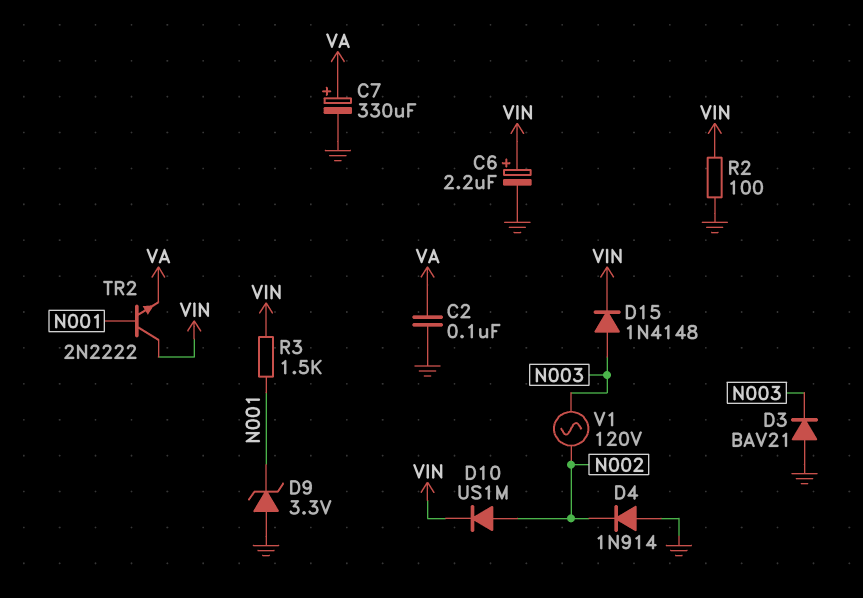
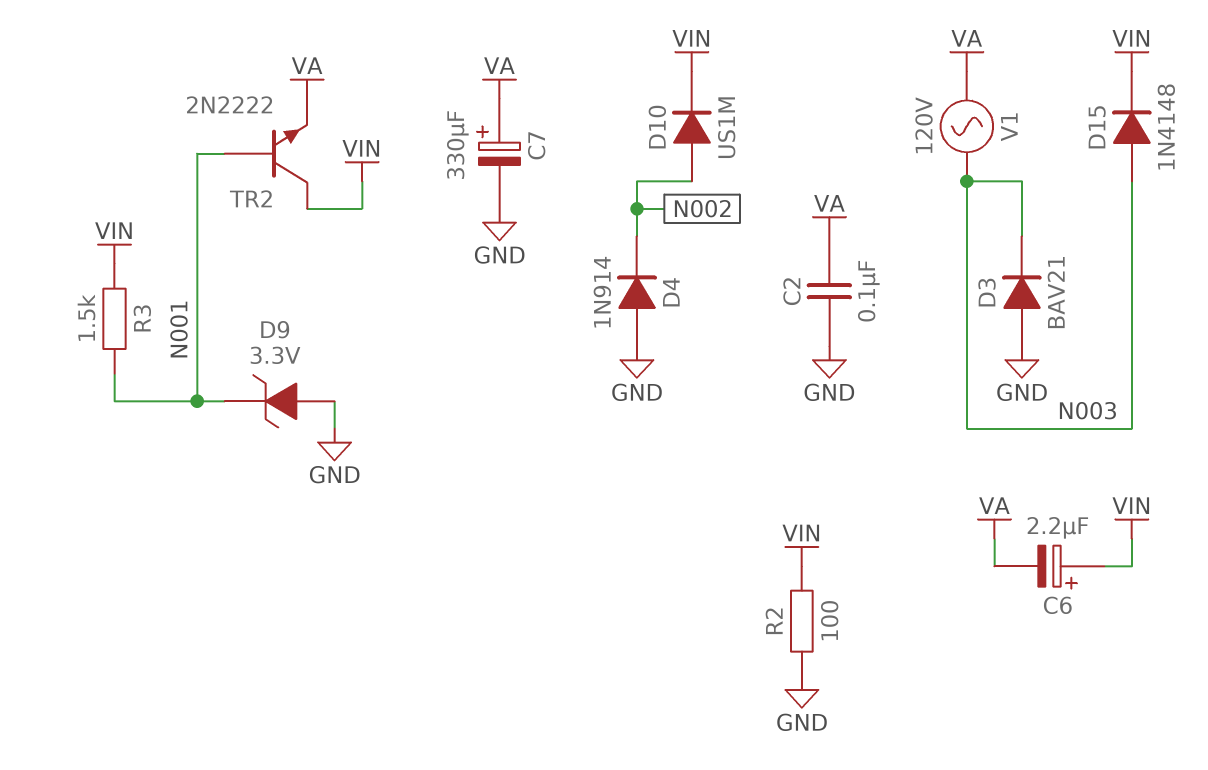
C6: 2.2uF (plus VIN, minus GND) -> 2.2uF (plus VIN, minus VA)
V1: AC 120V (N002, N003) -> AC 120V (N003, VA)

